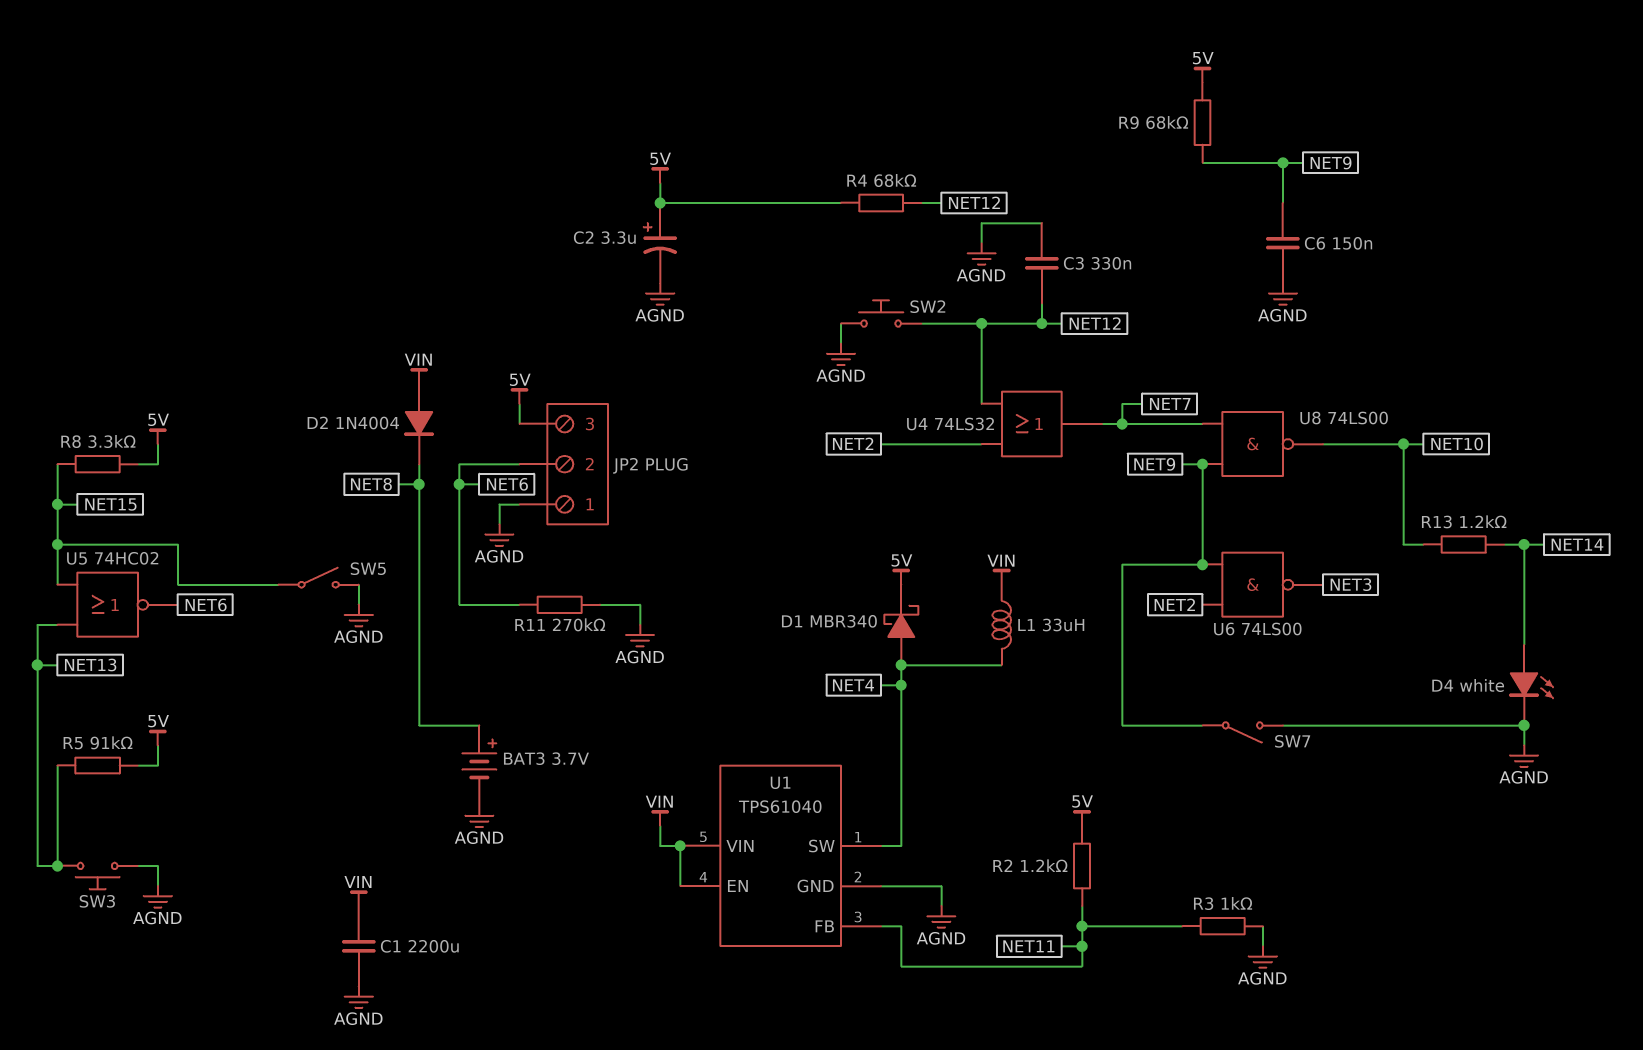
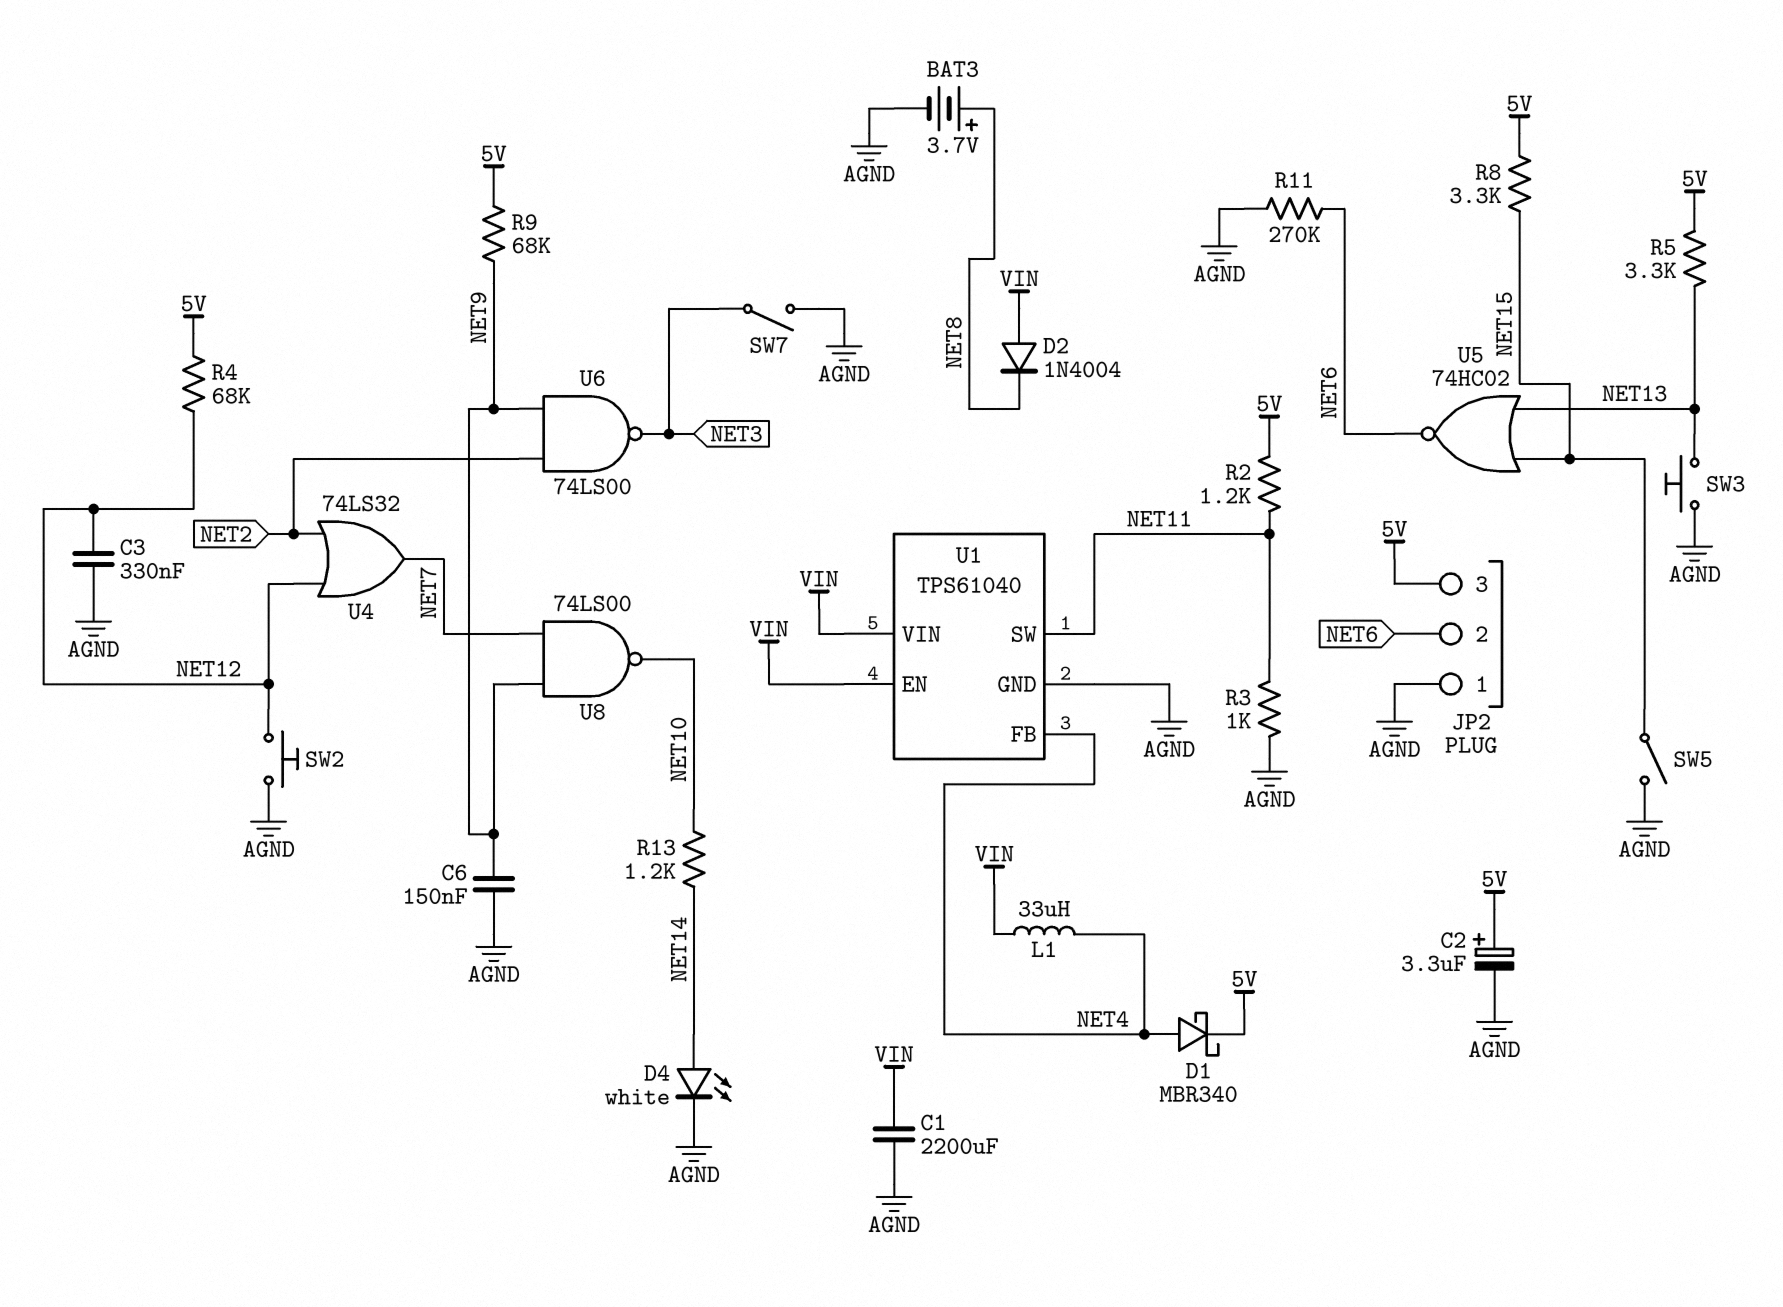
R5: 91k (5V, NET13) -> 3.3k (5V, NET13)
SW7: switch (AGND, NET9) -> switch (AGND, NET3)
U1 pin FB: NET11 -> NET4
U1 pin SW: NET4 -> NET11

